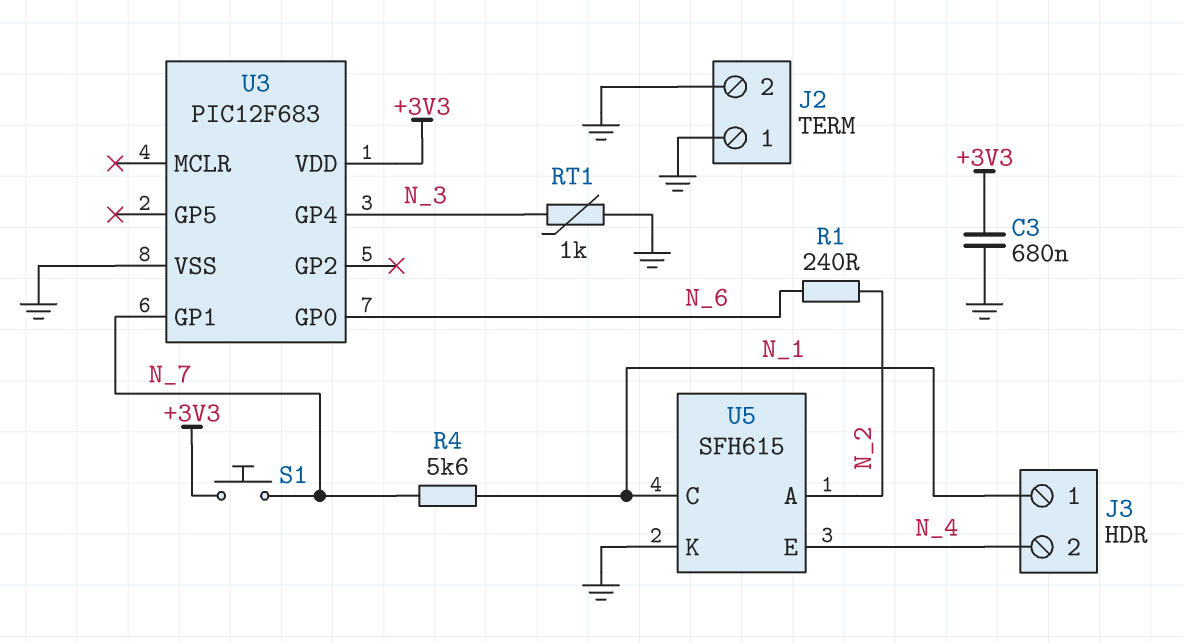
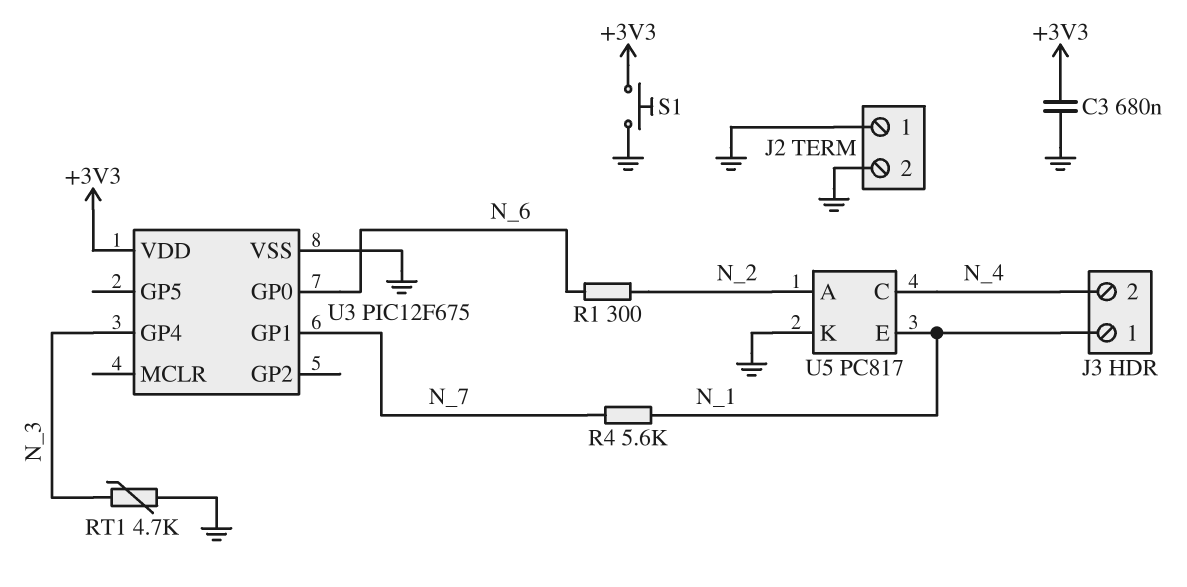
R1: 240 (N_2, N_6) -> 300 (N_2, N_6)
RT1: 1k (GND, N_3) -> 4.7k (GND, N_3)
S1: button (+3V3, N_7) -> button (+3V3, GND)
U3: PIC12F683 -> PIC12F675
U5: SFH615 -> PC817
U5 pin C: N_1 -> N_4
U5 pin E: N_4 -> N_1

